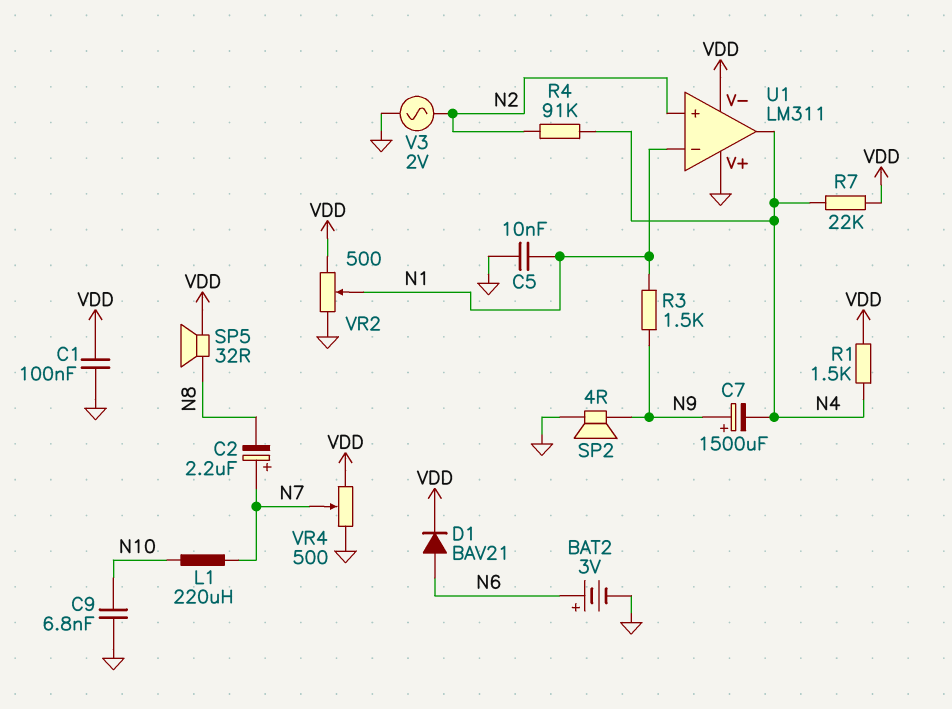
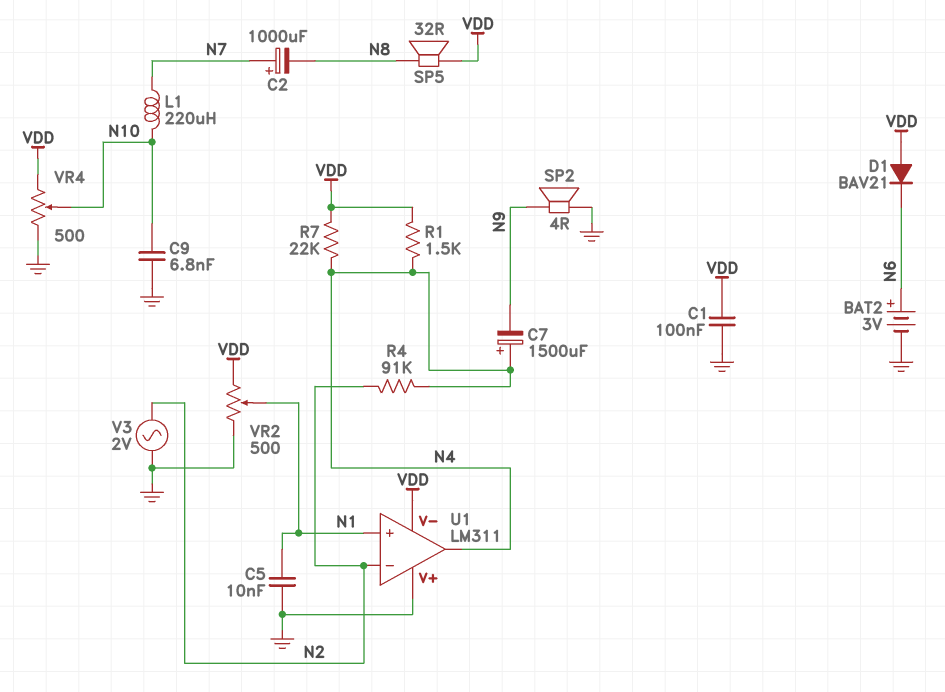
C2: 2.2uF (plus N7, minus N8) -> 1000uF (plus N7, minus N8)
C7: 1500uF (plus N9, minus N4) -> 1500uF (plus N4, minus N9)
D1: diode BAV21 (A N6, K VDD) -> diode BAV21 (A VDD, K N6)
R3: 1.5k (N1, N9) -> none
U1 pin in+: N2 -> N1
U1 pin in-: N1 -> N2
VR4: 500 (GND, VDD, wiper N7) -> 500 (GND, VDD, wiper N10)

